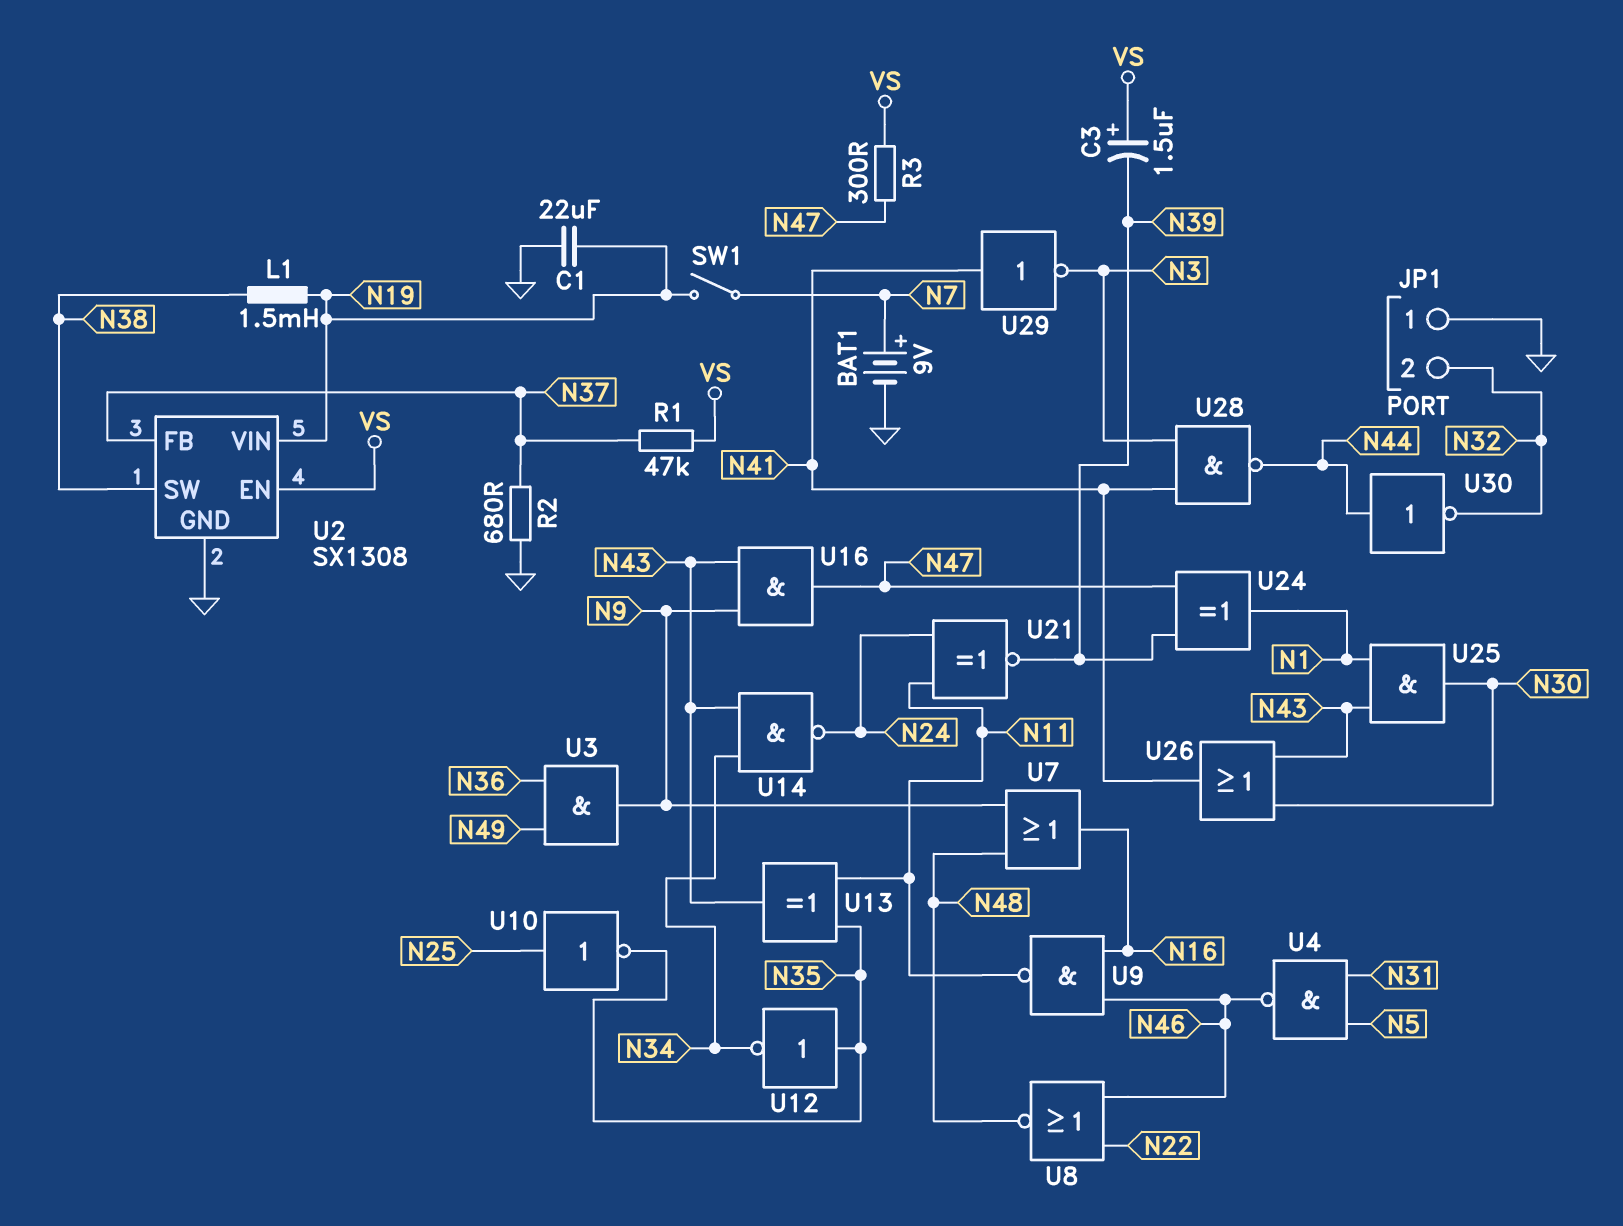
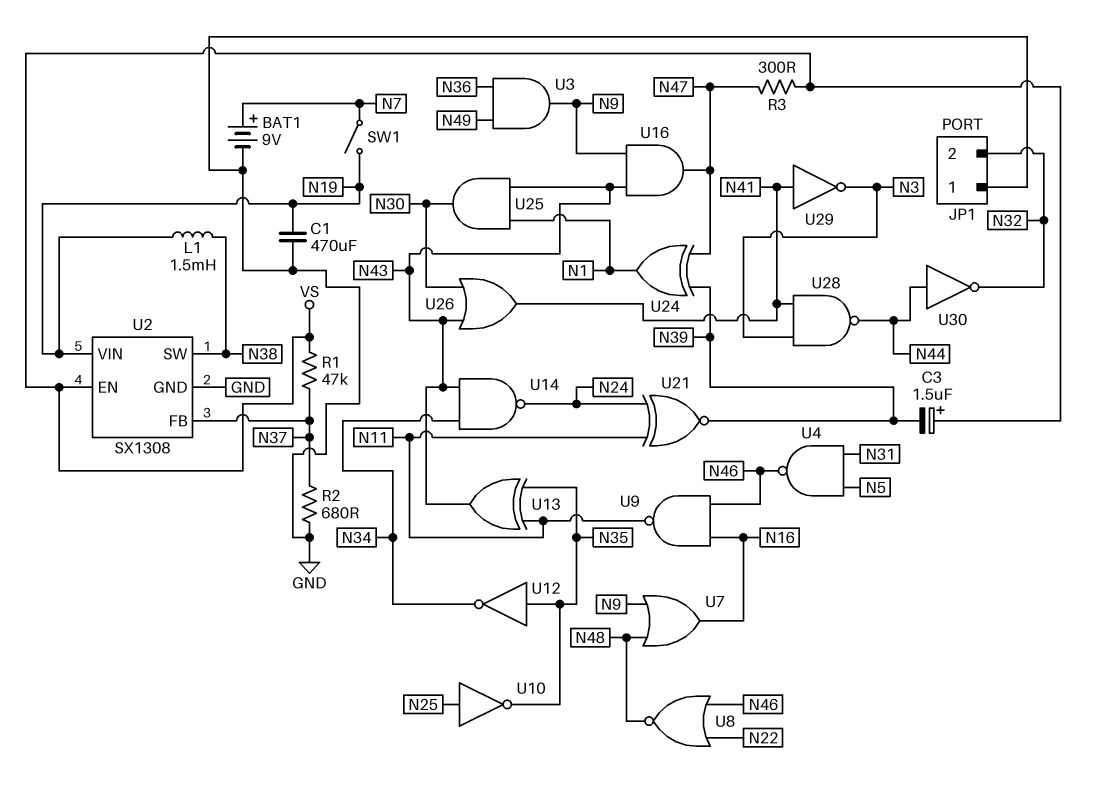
C1: 22uF (GND, N19) -> 470uF (GND, N19)

